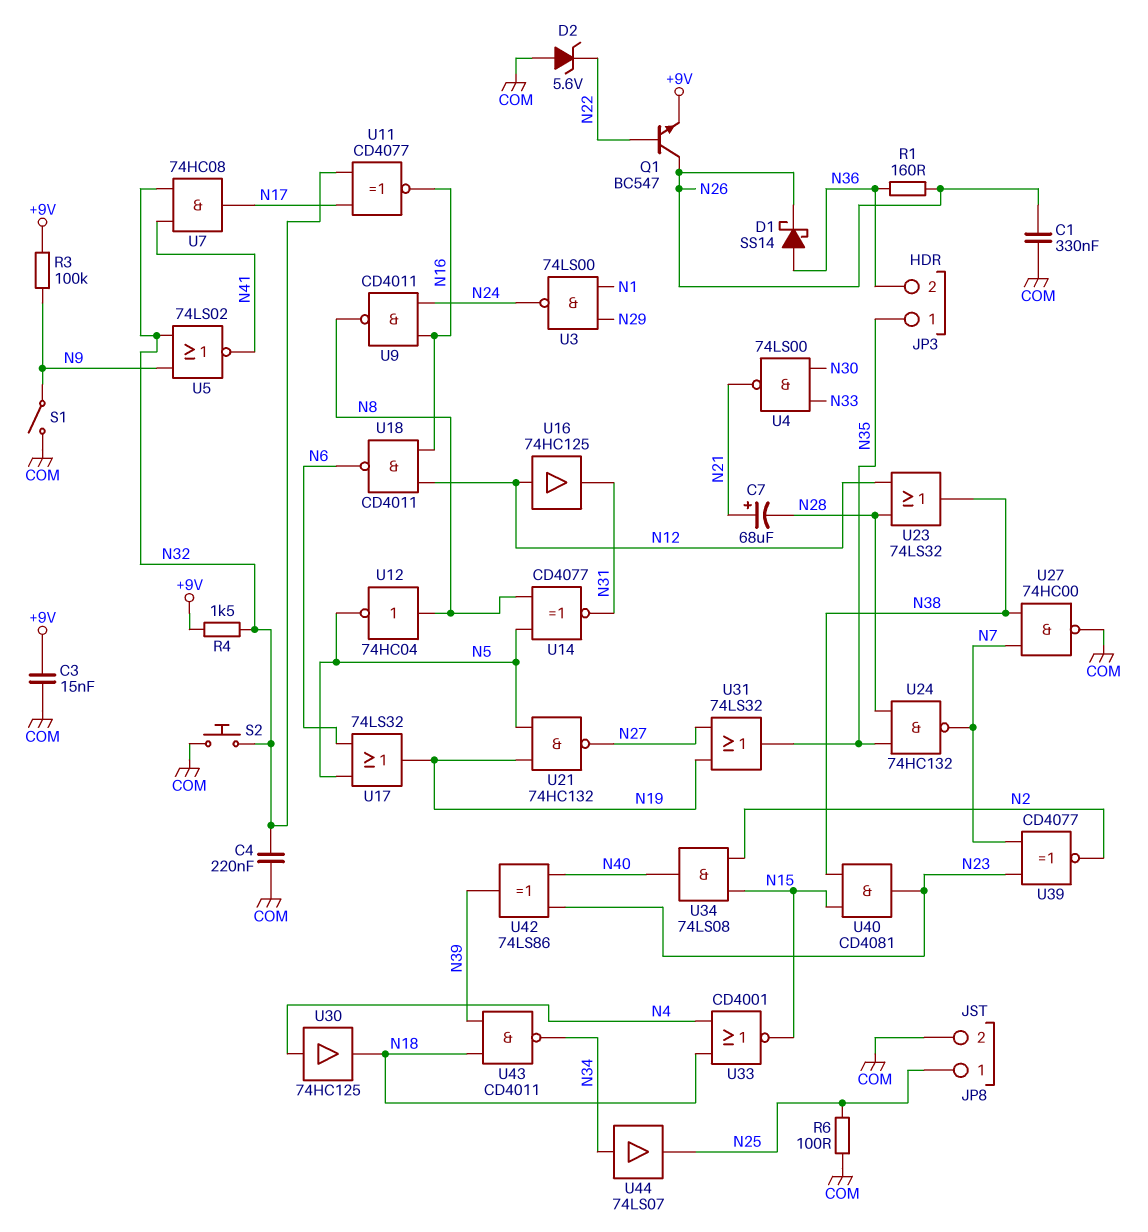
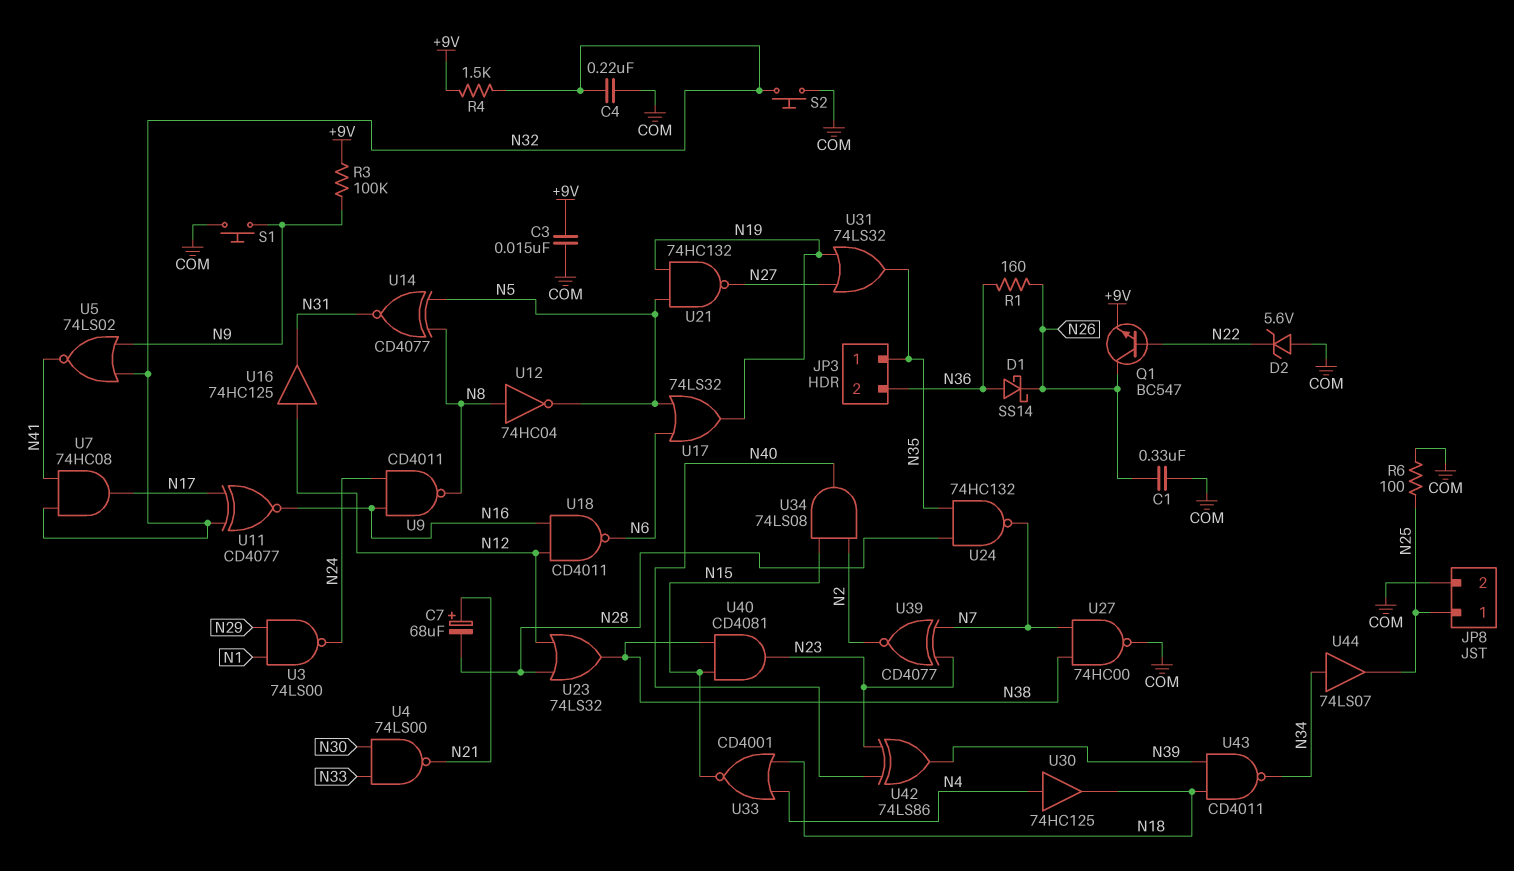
S1: switch (COM, N9) -> button (COM, N9)

